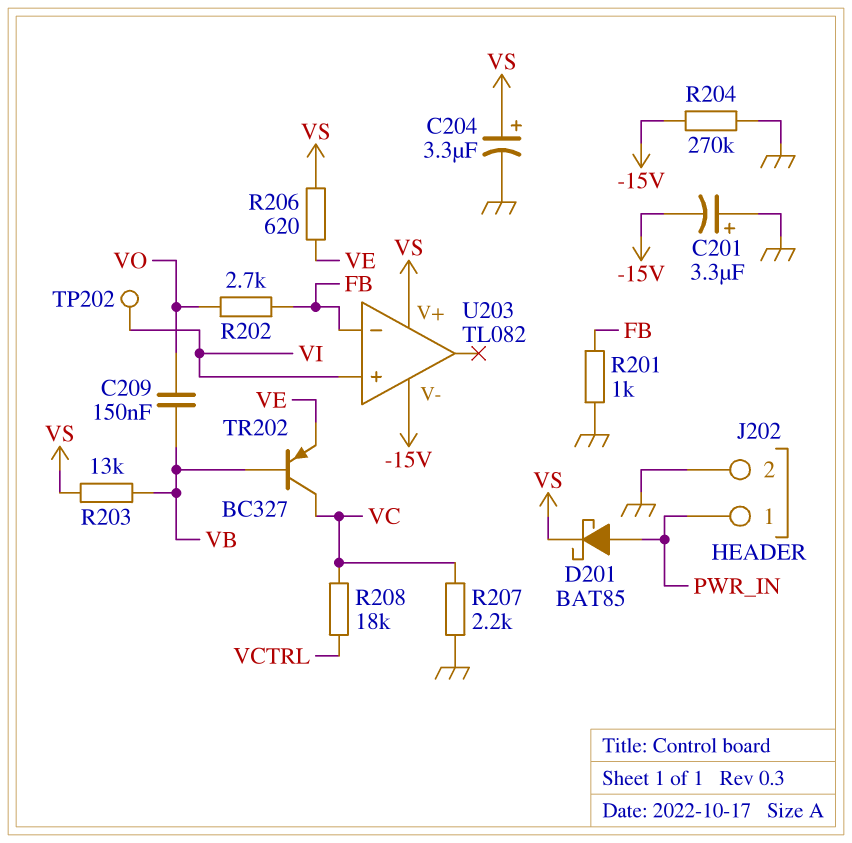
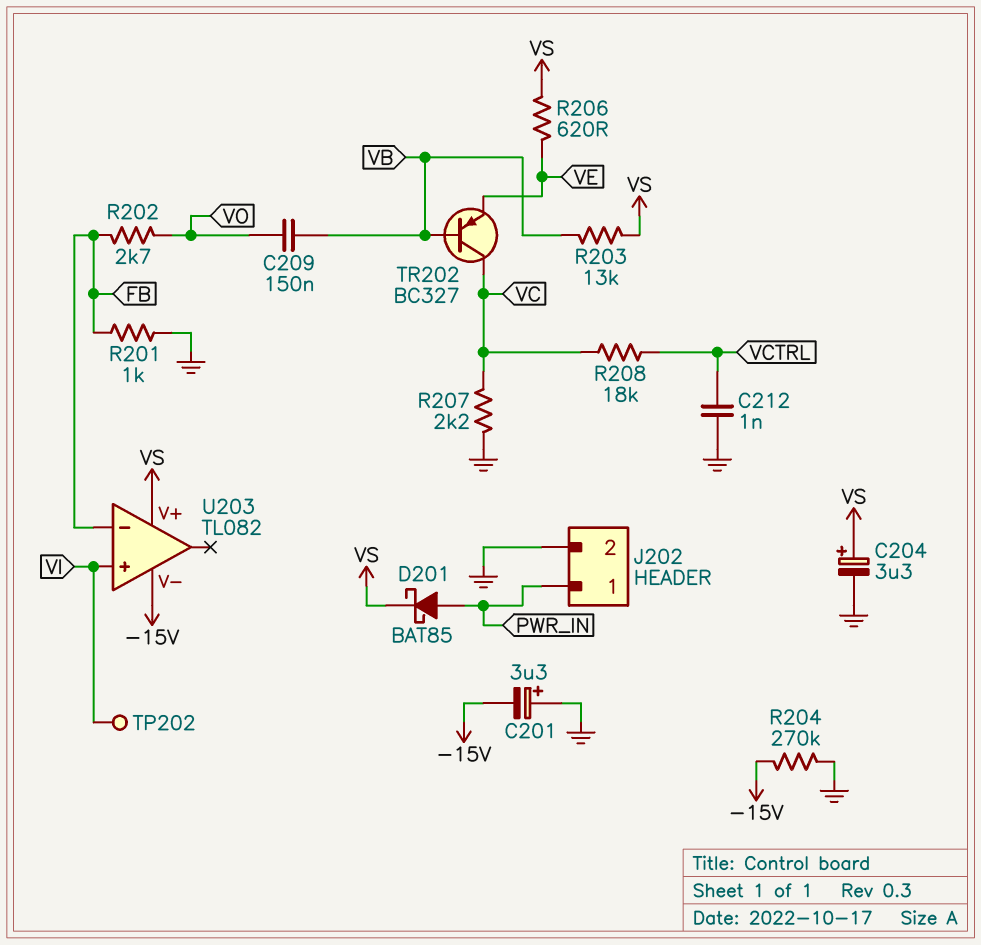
C212: none -> 1nF (GND, VCTRL)

